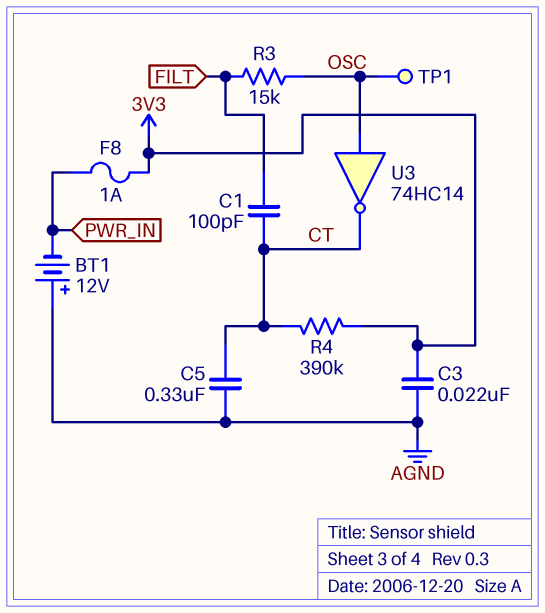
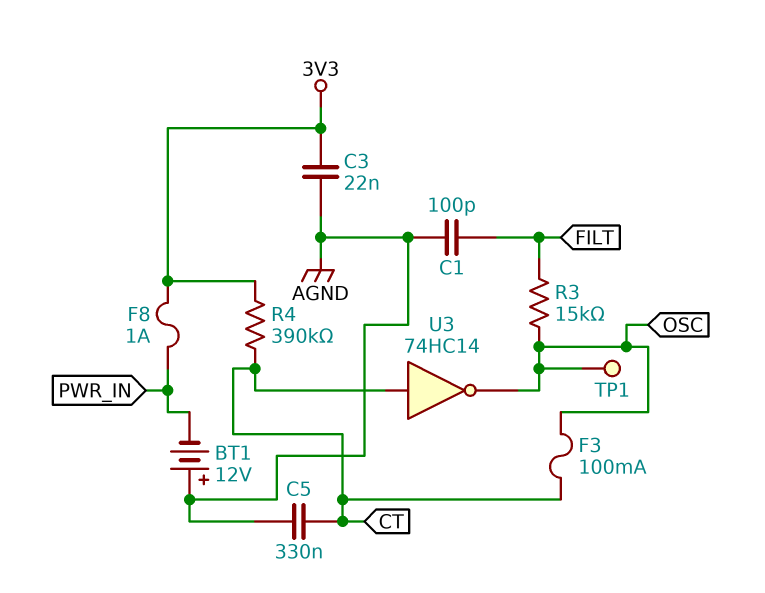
C1: 100pF (CT, FILT) -> 100pF (AGND, FILT)
F3: none -> 100mA (CT, OSC)
U3: NOT 74HC14 (in OSC, out CT) -> NOT 74HC14 (in CT, out OSC)

